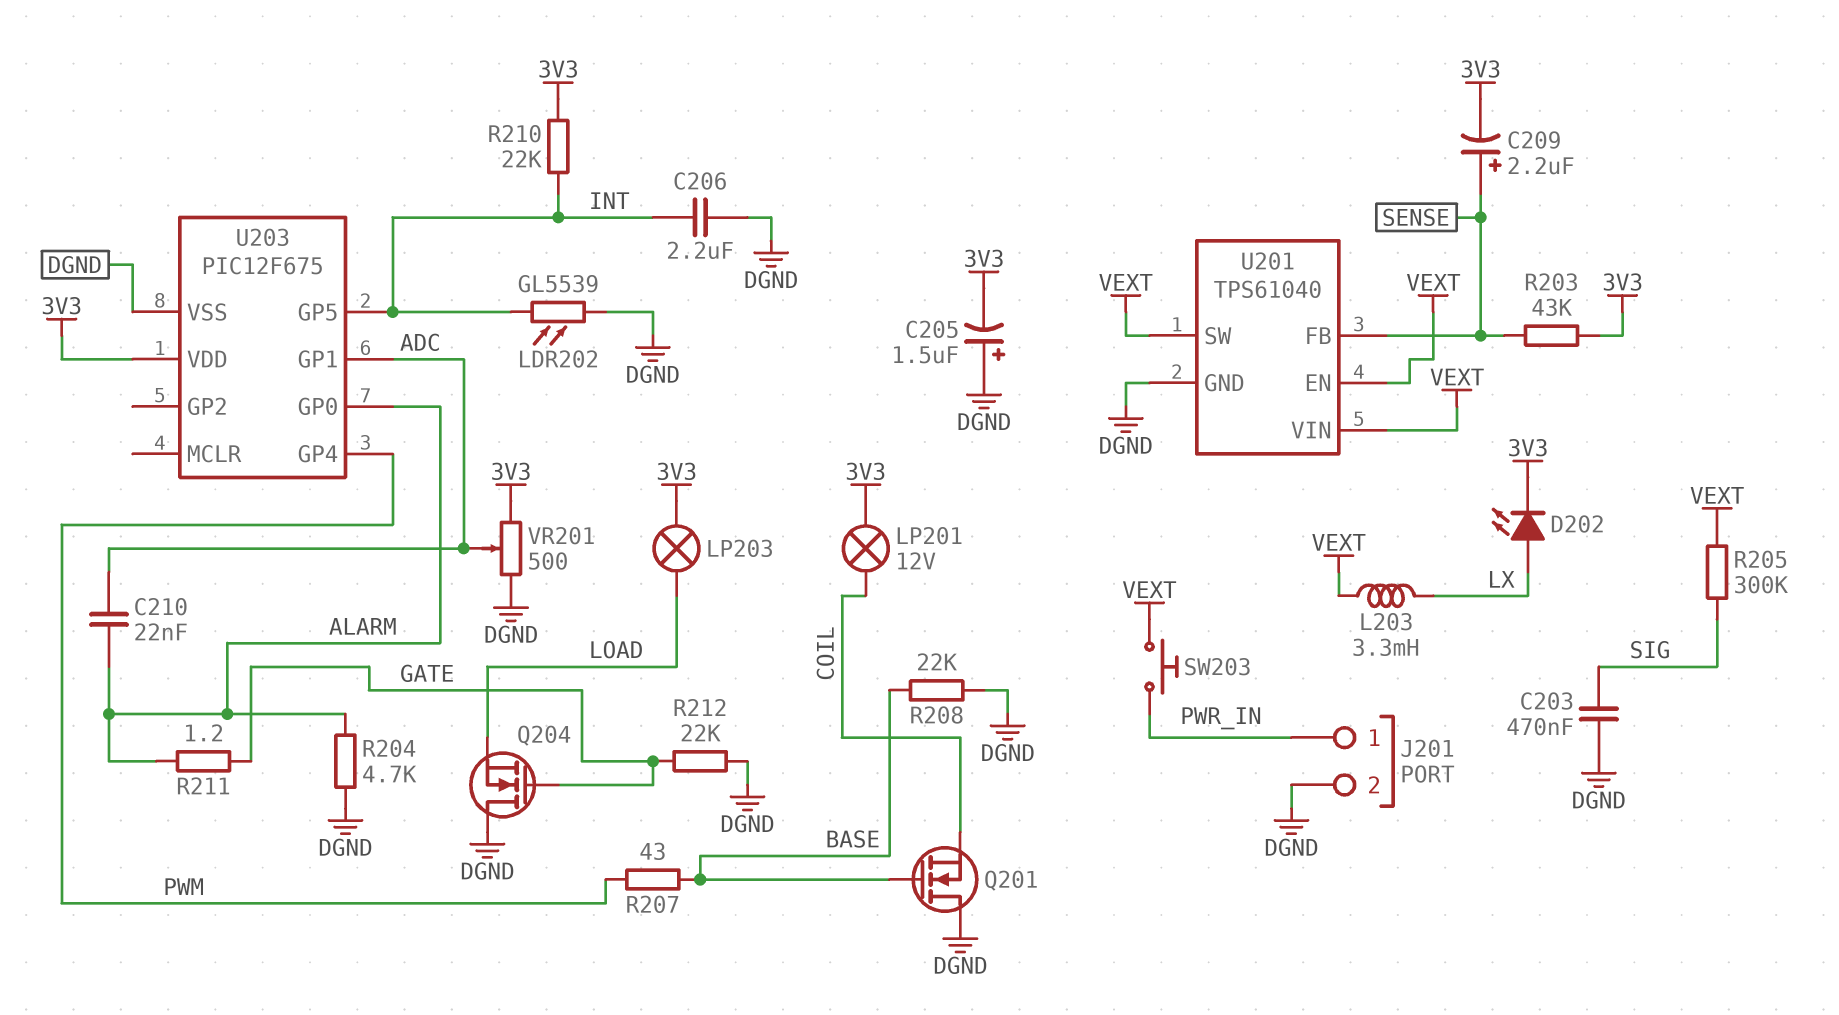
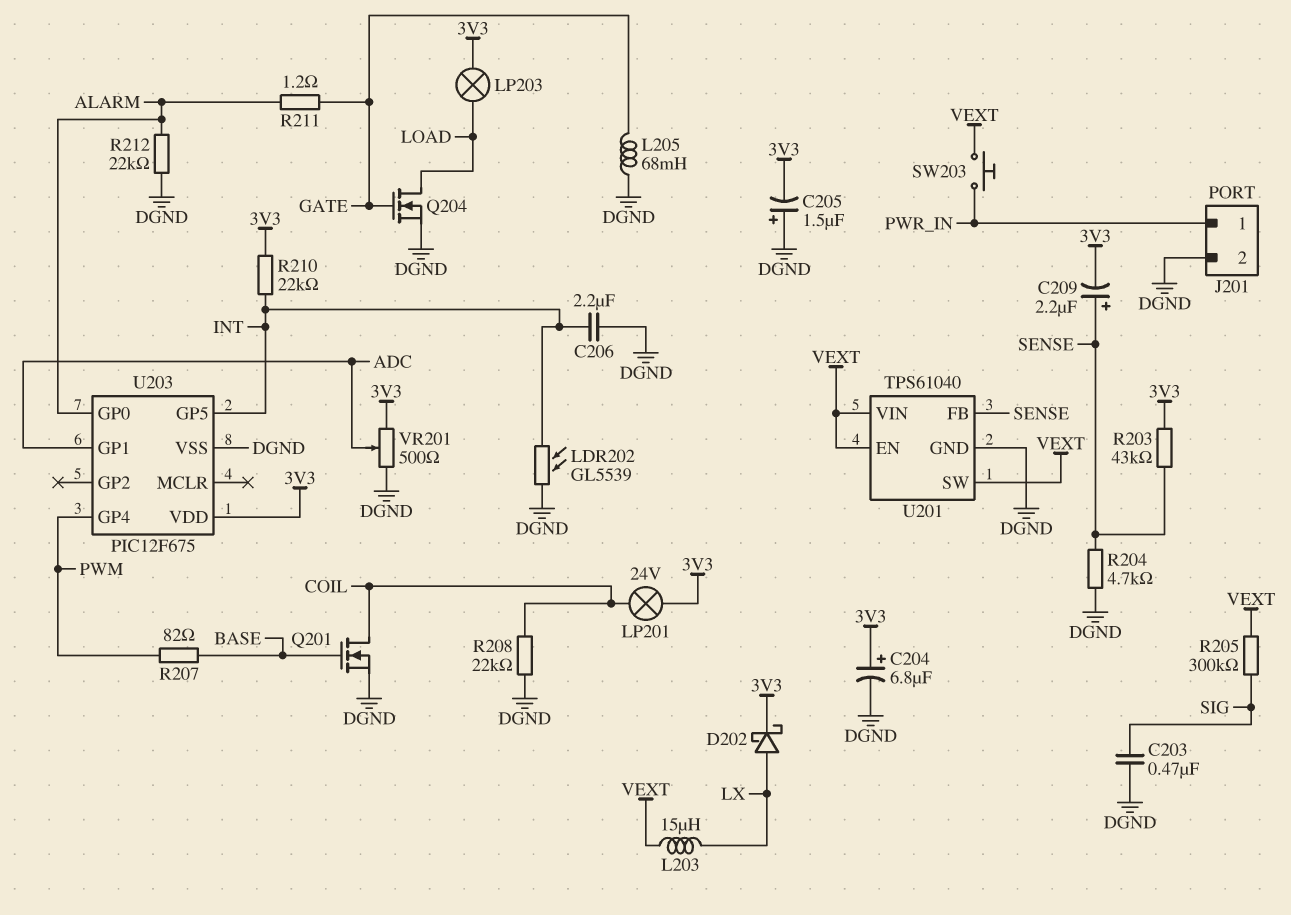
C204: none -> 6.8uF (plus 3V3, minus DGND)
C210: 22nF (ADC, ALARM) -> none
D202: LED (A LX, K 3V3) -> schottky (A LX, K 3V3)
L203: 3.3mH (LX, VEXT) -> 15uH (LX, VEXT)
L205: none -> 68mH (DGND, GATE)
LP201: lamp 12V (3V3, COIL) -> lamp 24V (3V3, COIL)
Q201: NMOS (G BASE, D DGND, S COIL) -> NMOS (G BASE, D COIL, S DGND)
Q204: NMOS (G GATE, D DGND, S LOAD) -> NMOS (G GATE, D LOAD, S DGND)
R204: 4.7k (ALARM, DGND) -> 4.7k (DGND, SENSE)
R207: 43 (BASE, PWM) -> 82 (BASE, PWM)
R208: 22k (BASE, DGND) -> 22k (COIL, DGND)
R212: 22k (DGND, GATE) -> 22k (ALARM, DGND)

